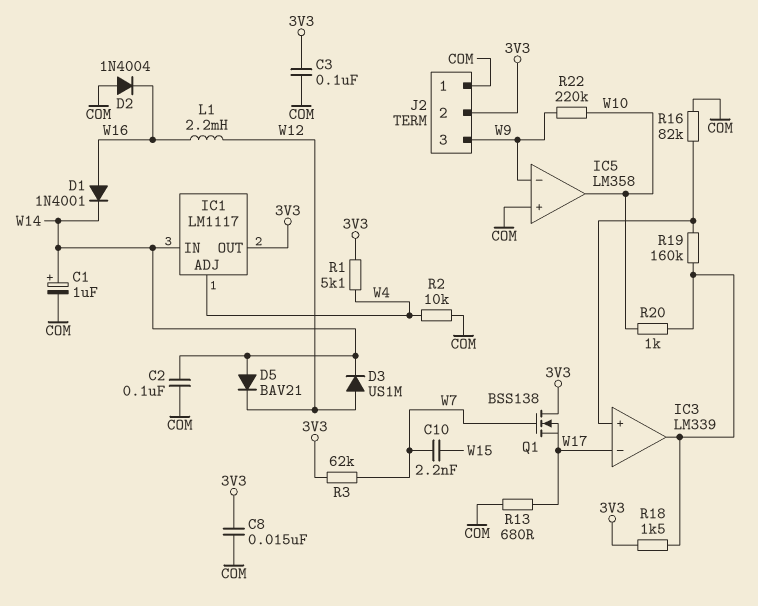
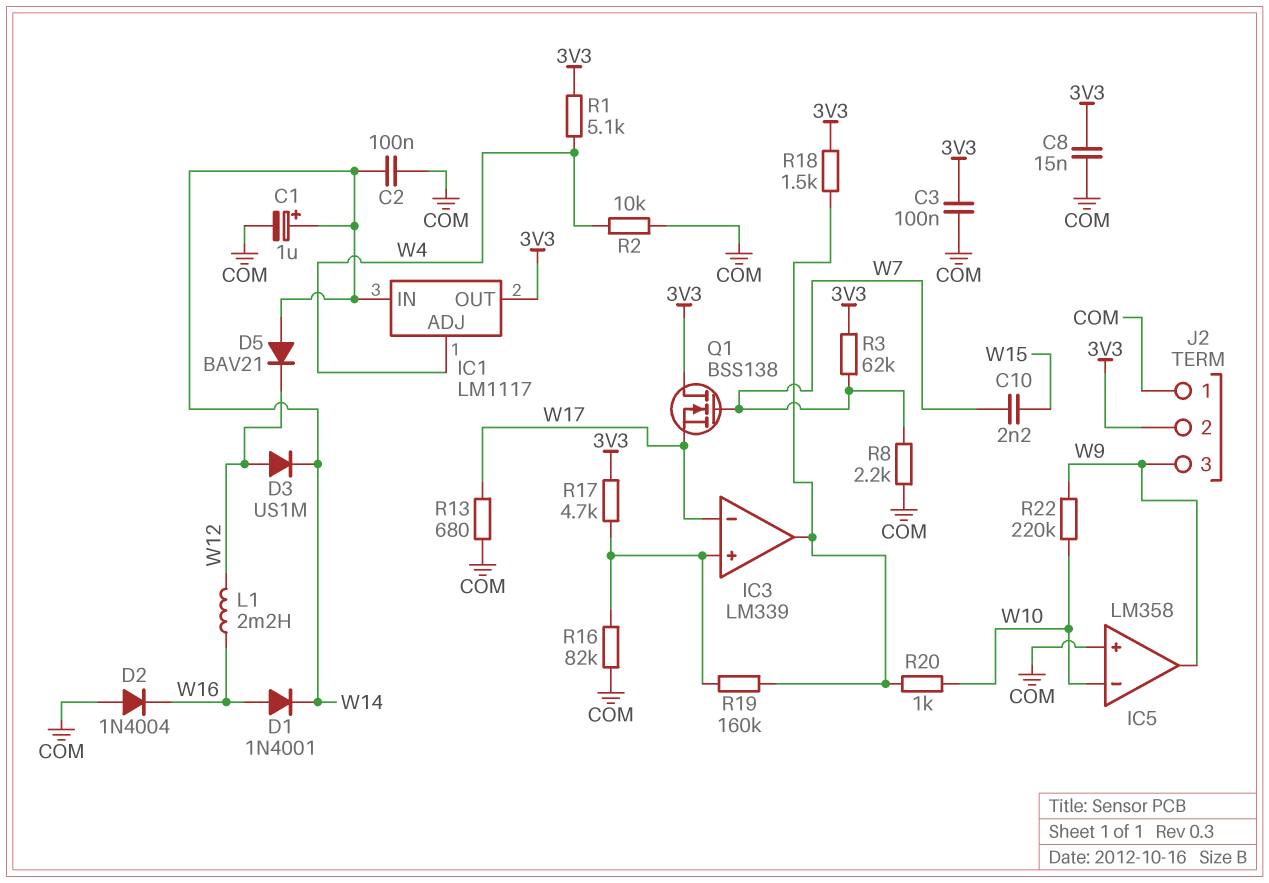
IC5 pin in-: W9 -> W10
IC5 pin out: W10 -> W9
R8: none -> 2.2k (COM, W7)
R17: none -> 4.7k (3V3, IC3/in+)

